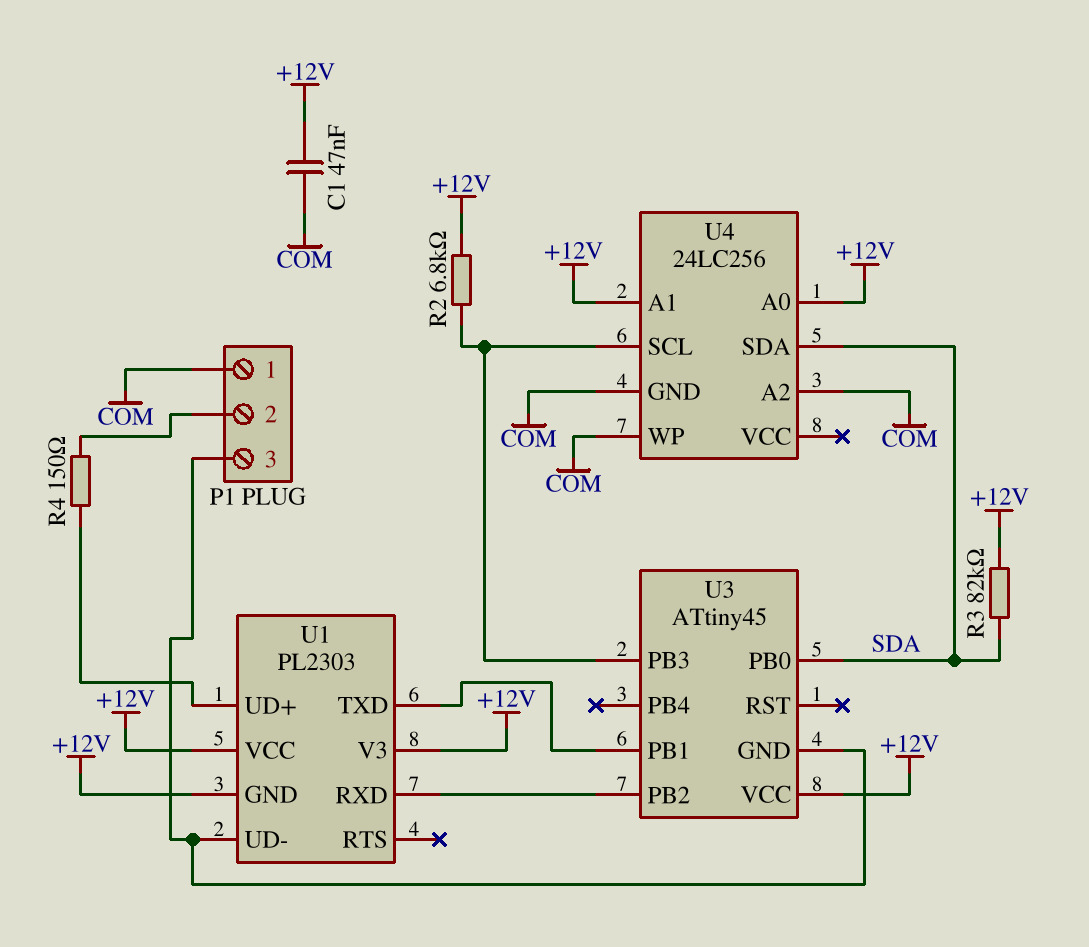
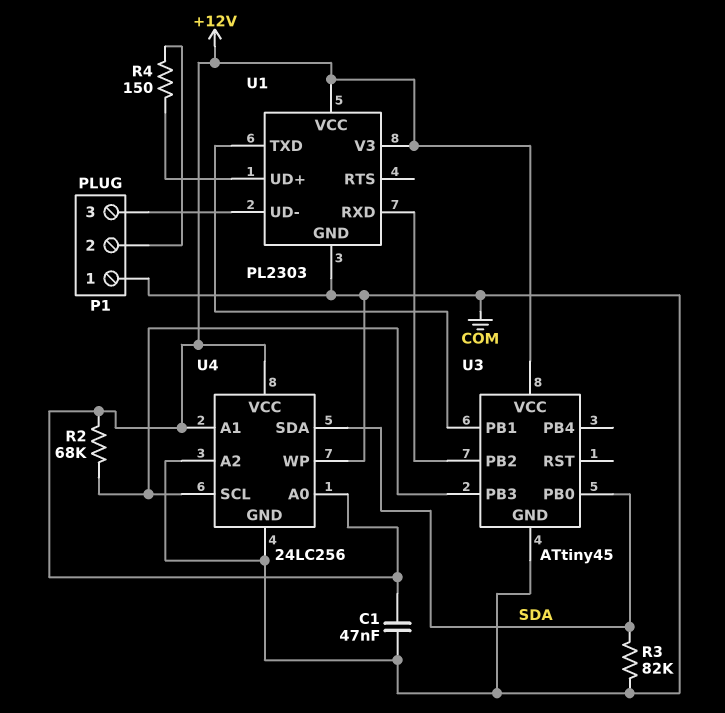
R2: 6.8k (+12V, U3/PB3) -> 68k (+12V, U3/PB3)
R3: 82k (+12V, SDA) -> 82k (COM, SDA)
U1 pin GND: +12V -> COM
U3 pin GND: P1/3 -> COM
U4 pin VCC: none -> +12V

